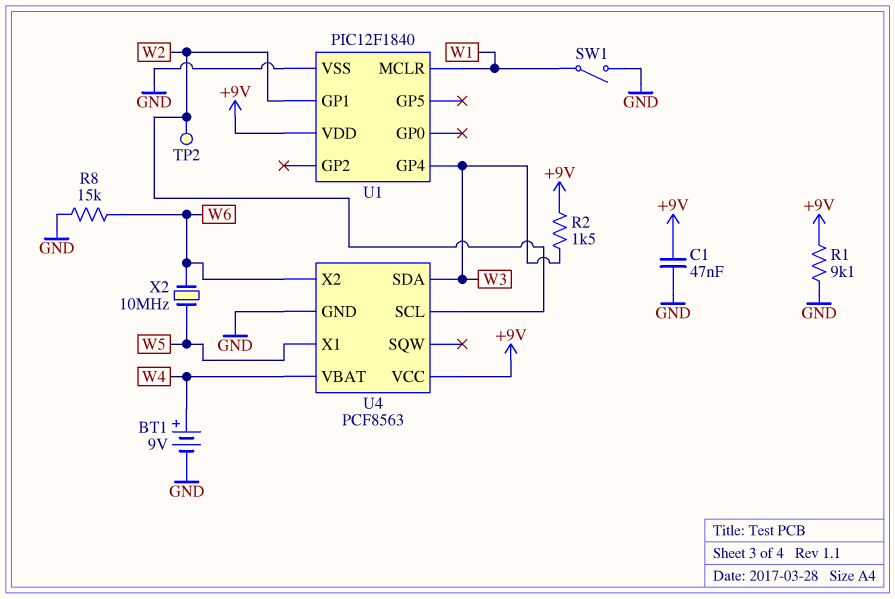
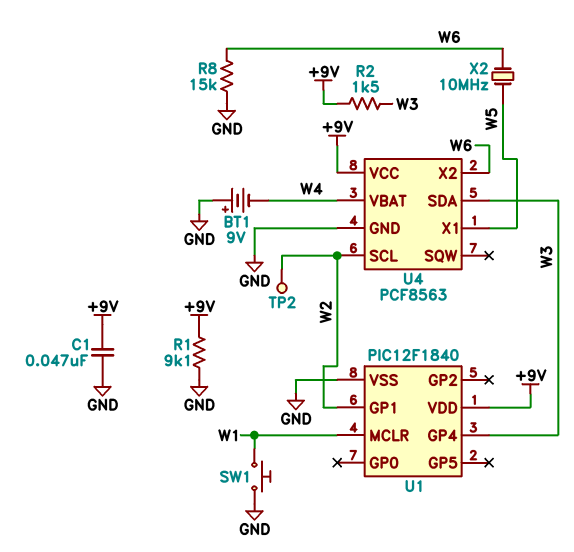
BT1: 9V (plus W4, minus GND) -> 9V (plus GND, minus W4)
SW1: switch (GND, W1) -> button (GND, W1)

